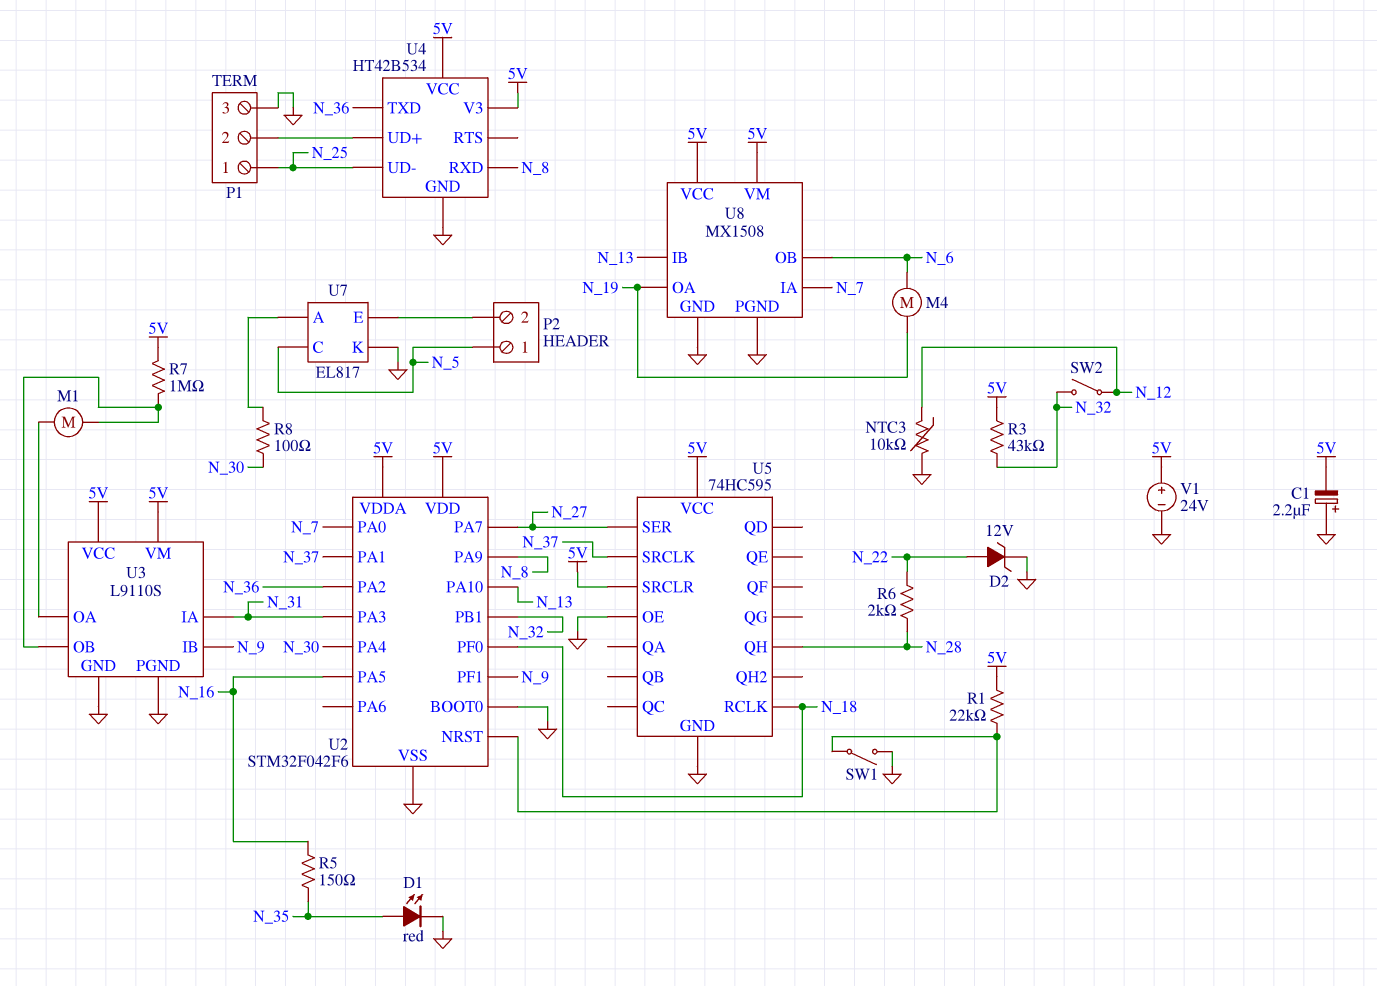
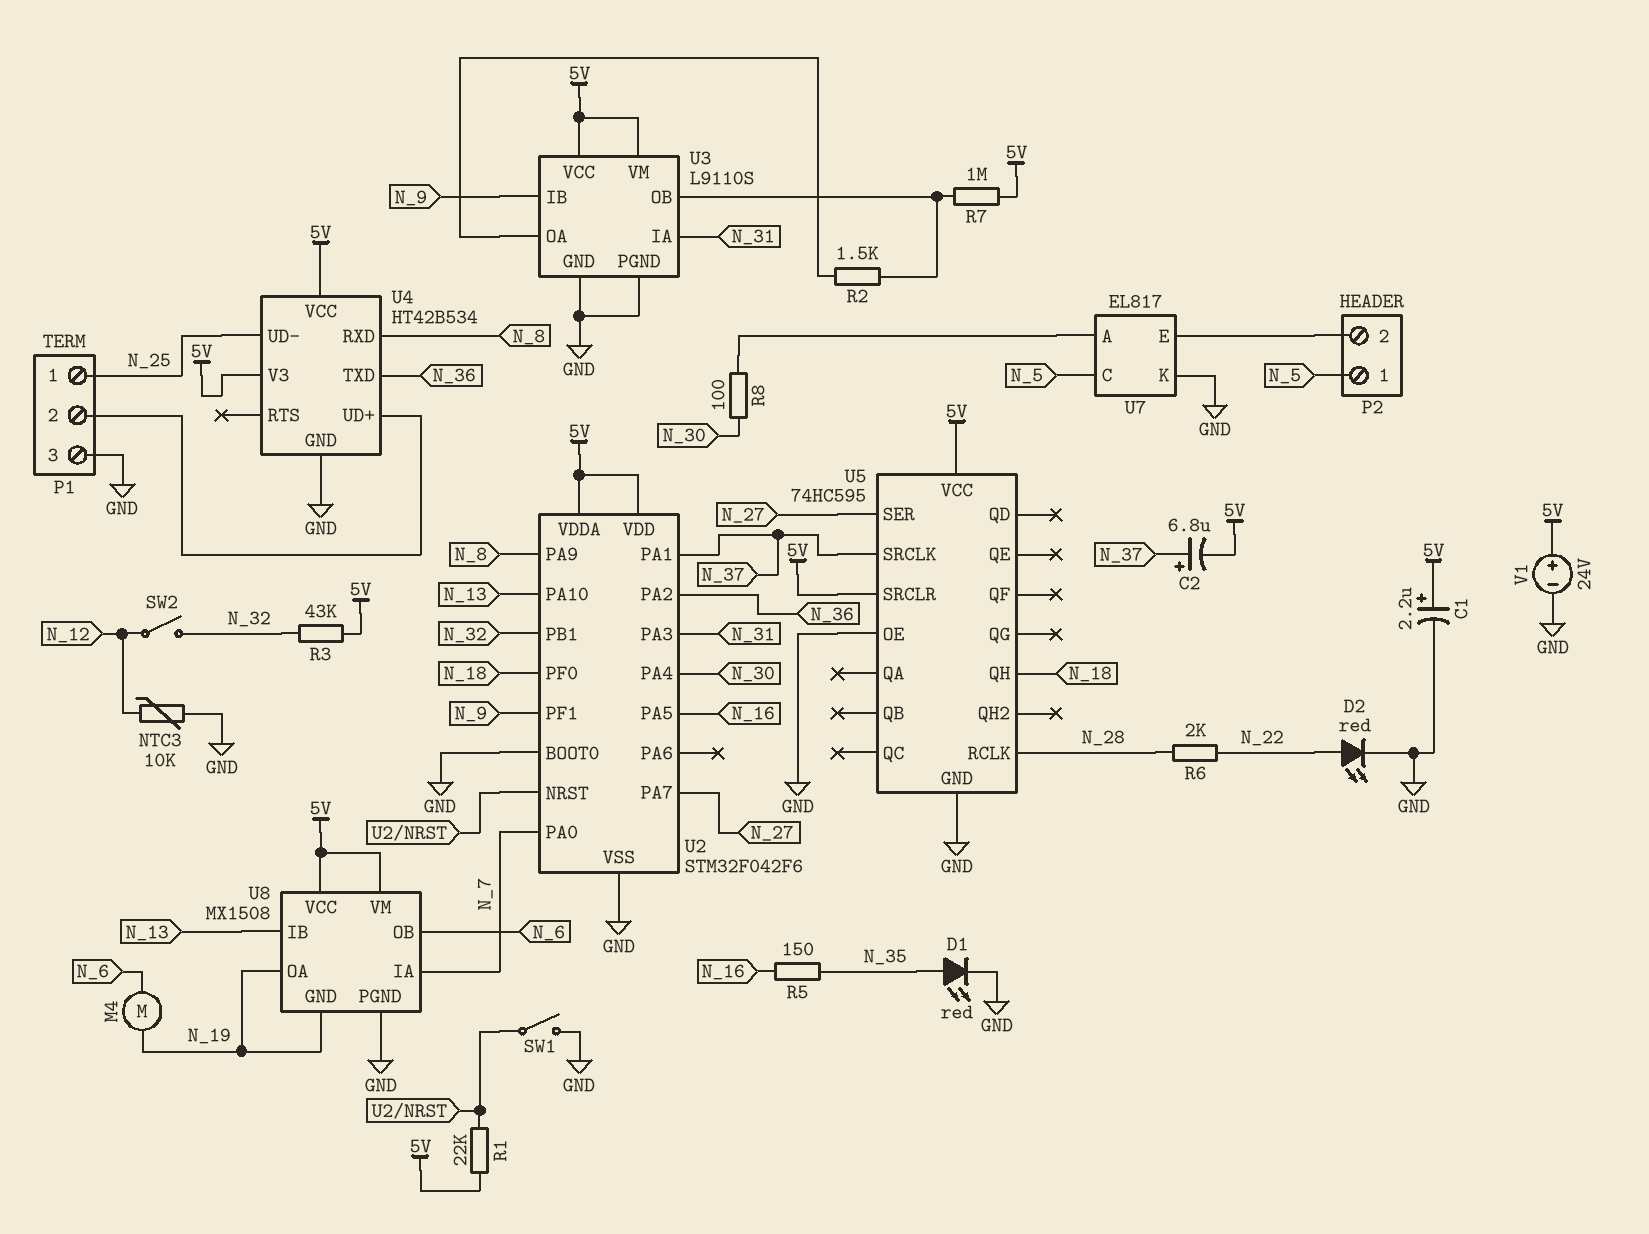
C1: 2.2uF (plus GND, minus 5V) -> 2.2uF (plus 5V, minus GND)
C2: none -> 6.8uF (plus N_37, minus 5V)
D2: zener 12V (A N_22, K GND) -> LED red (A N_22, K GND)
M1: motor (U3/OA, U3/OB) -> none
R2: none -> 1.5k (U3/OA, U3/OB)
U5 pin QH: N_28 -> N_18
U5 pin RCLK: N_18 -> N_28
U8 pin GND: GND -> N_19

